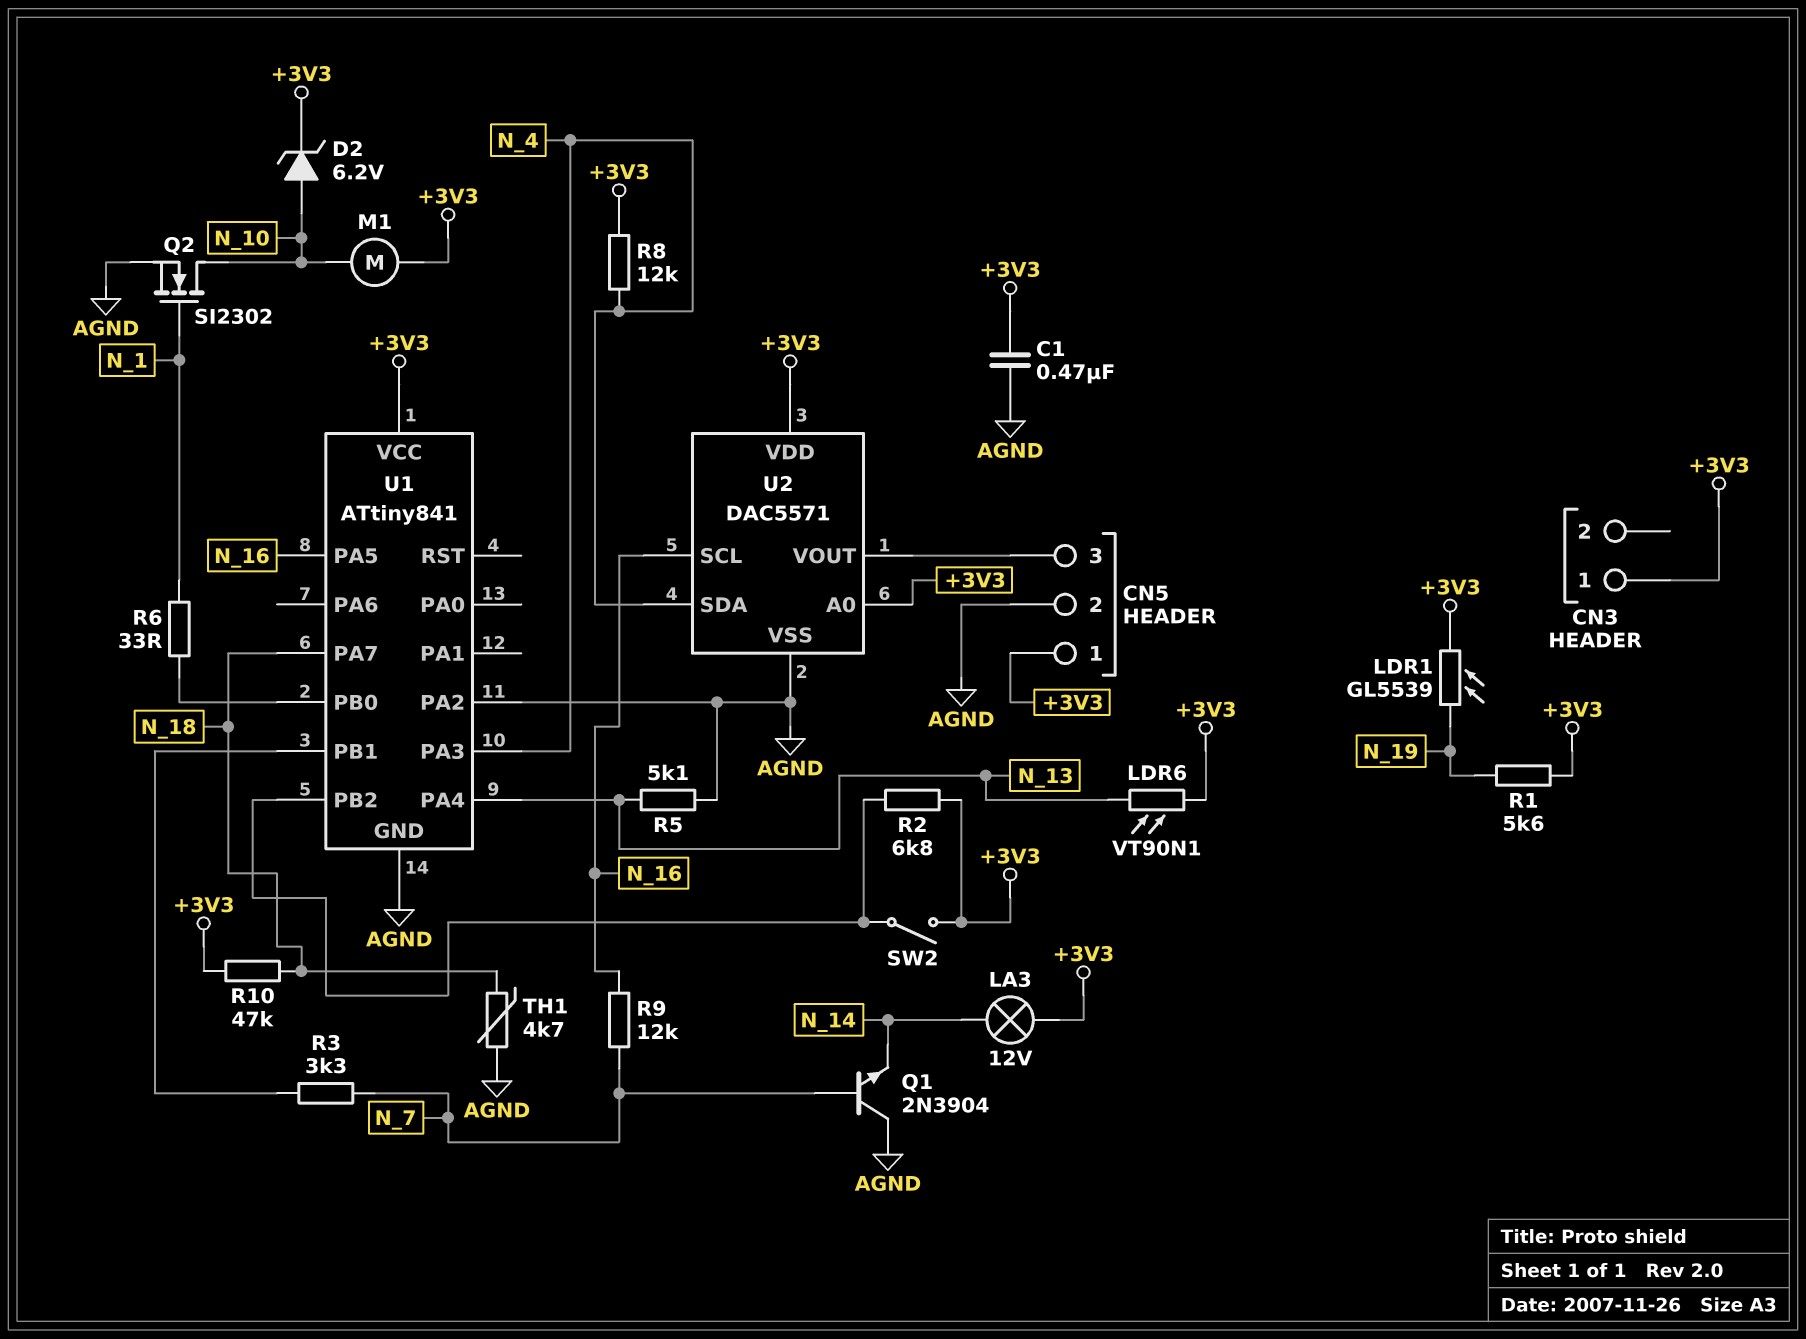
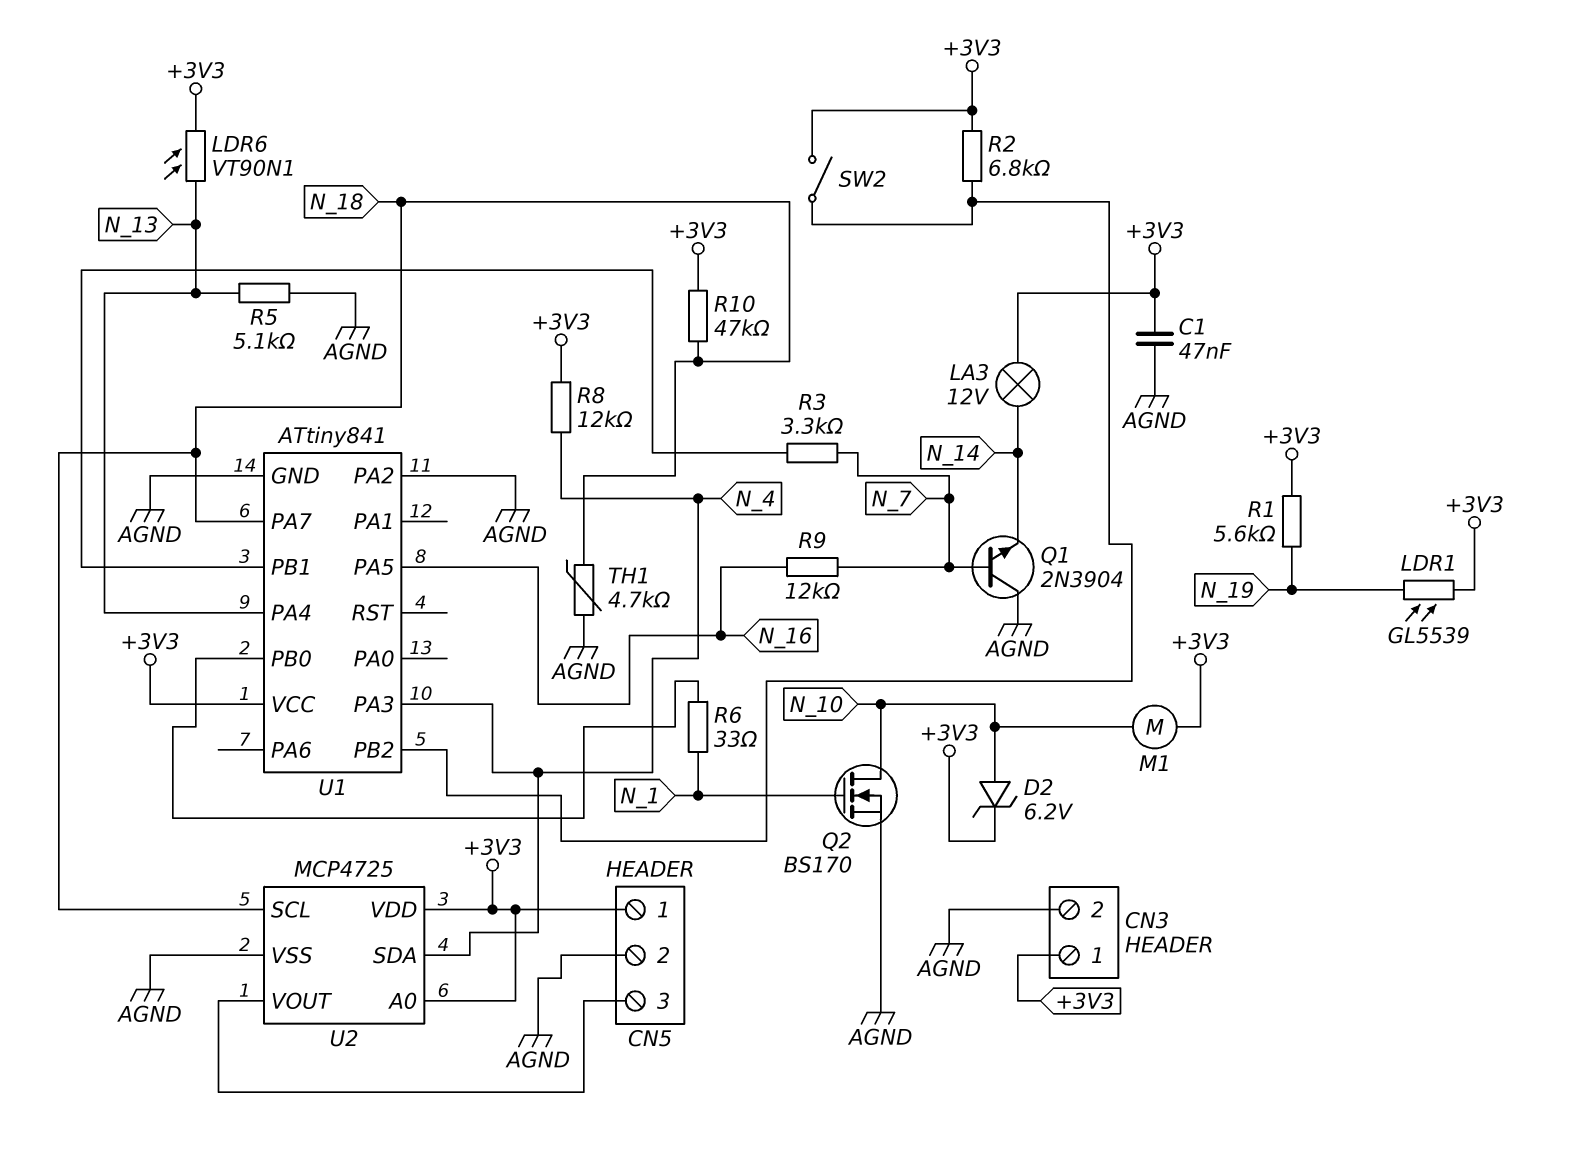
C1: 470nF (+3V3, AGND) -> 47nF (+3V3, AGND)
CN3 pin 2: none -> AGND
Q2: NMOS SI2302 (G N_1, D N_10, S AGND) -> NMOS BS170 (G N_1, D N_10, S AGND)
U2: DAC5571 -> MCP4725
U2 pin SCL: N_16 -> N_18

